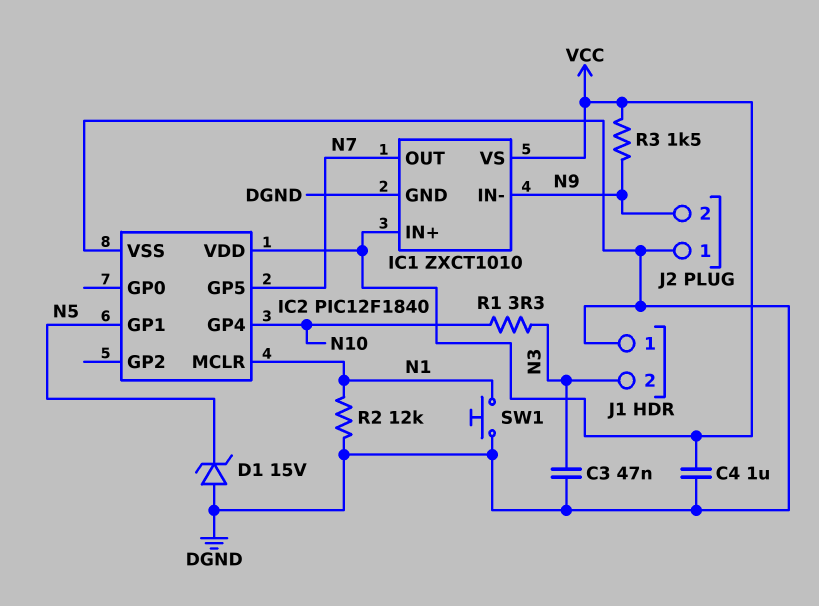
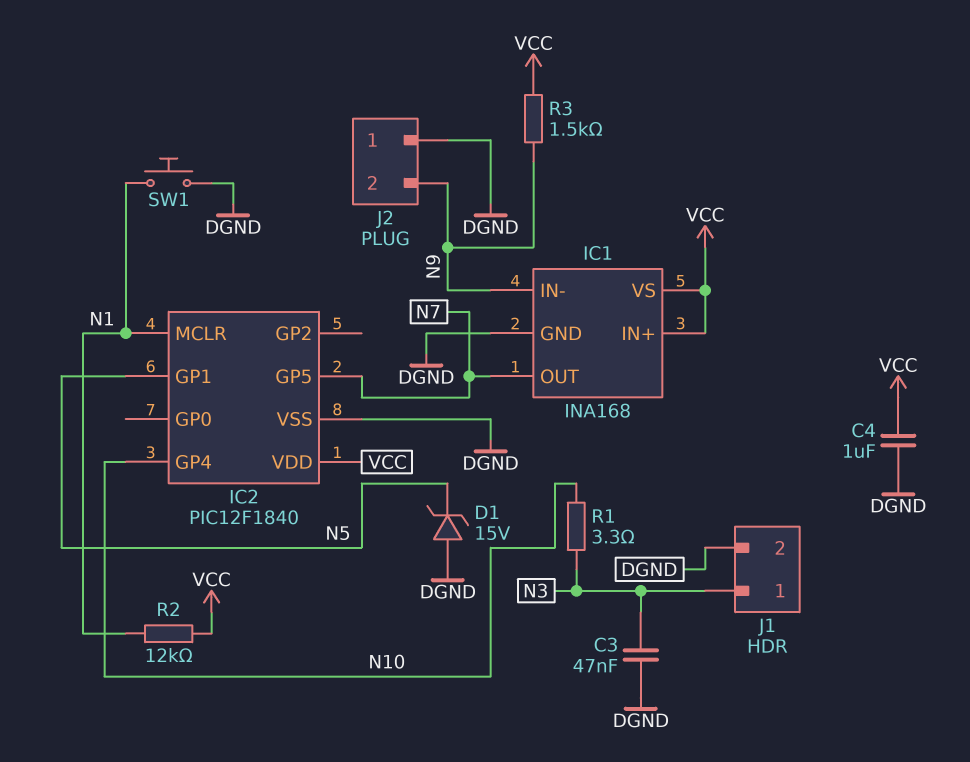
IC1: ZXCT1010 -> INA168
J1 pin 1: DGND -> N3
J1 pin 2: N3 -> DGND
R2: 12k (DGND, N1) -> 12k (N1, VCC)

